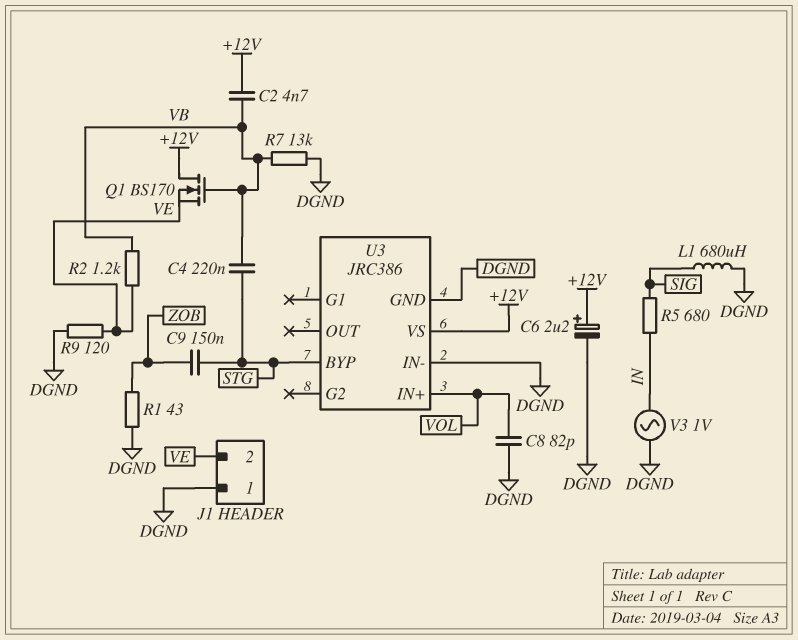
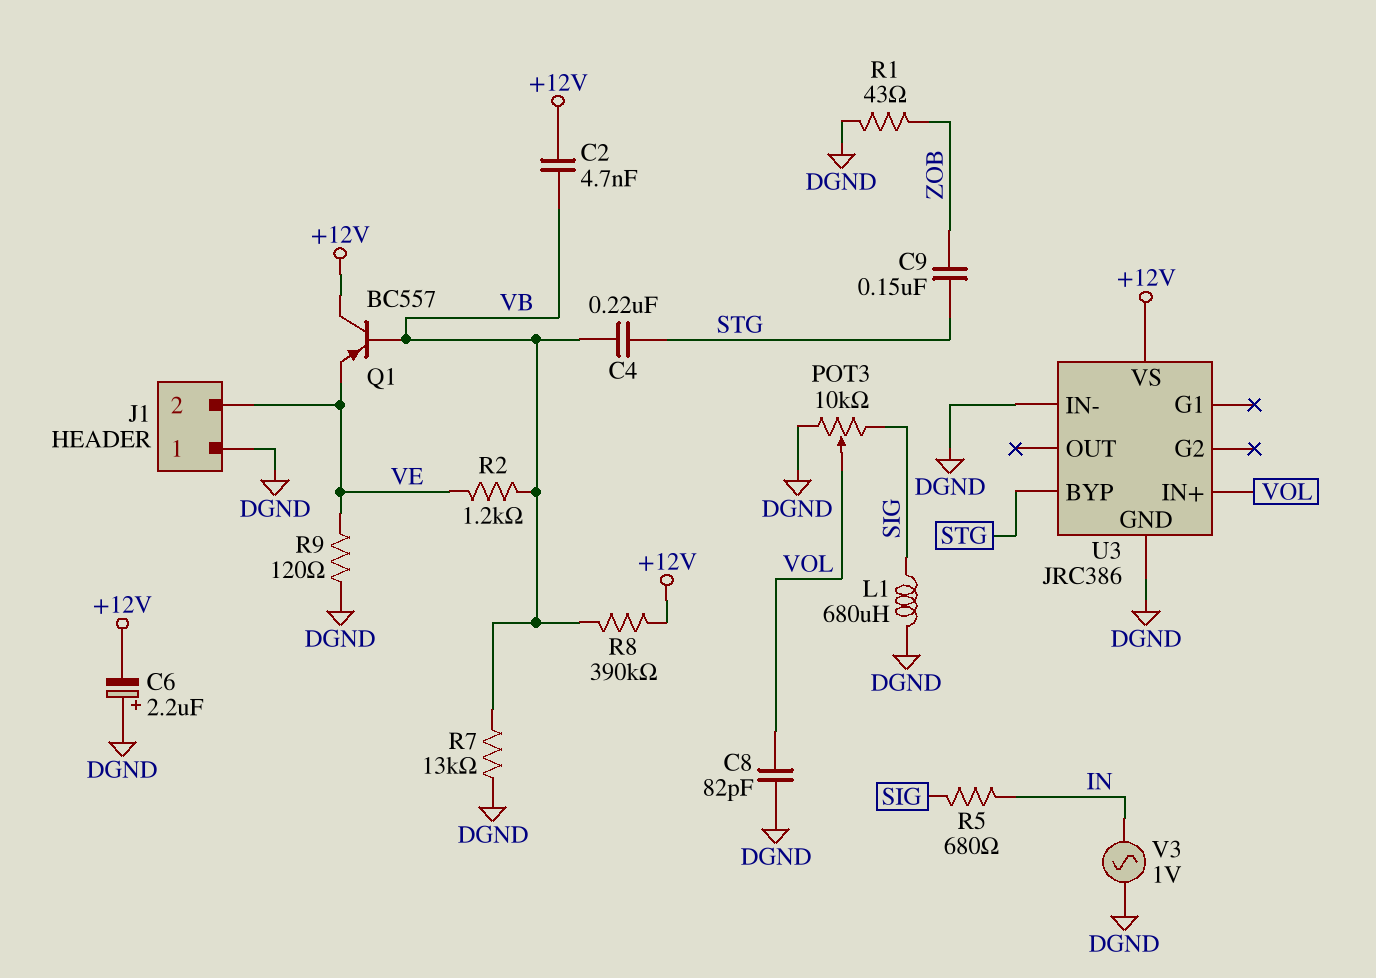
C6: 2.2uF (plus +12V, minus DGND) -> 2.2uF (plus DGND, minus +12V)
POT3: none -> 10k (DGND, SIG, wiper VOL)
Q1: NMOS BS170 (G VB, D +12V, S VE) -> PNP BC557 (B VB, C +12V, E VE)
R8: none -> 390k (+12V, VB)

